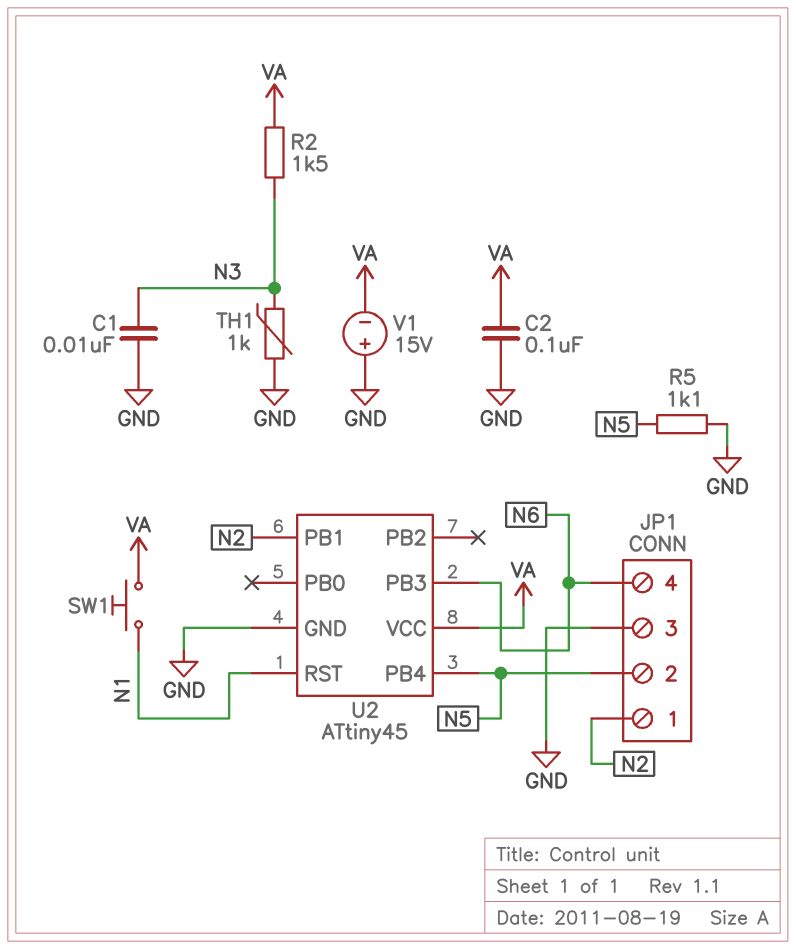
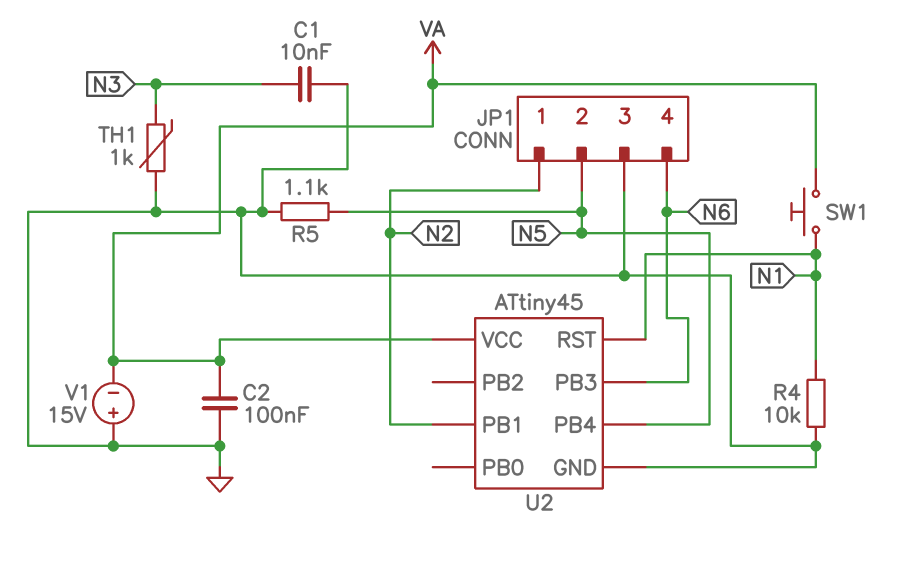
R2: 1.5k (N3, VA) -> none
R4: none -> 10k (GND, N1)

